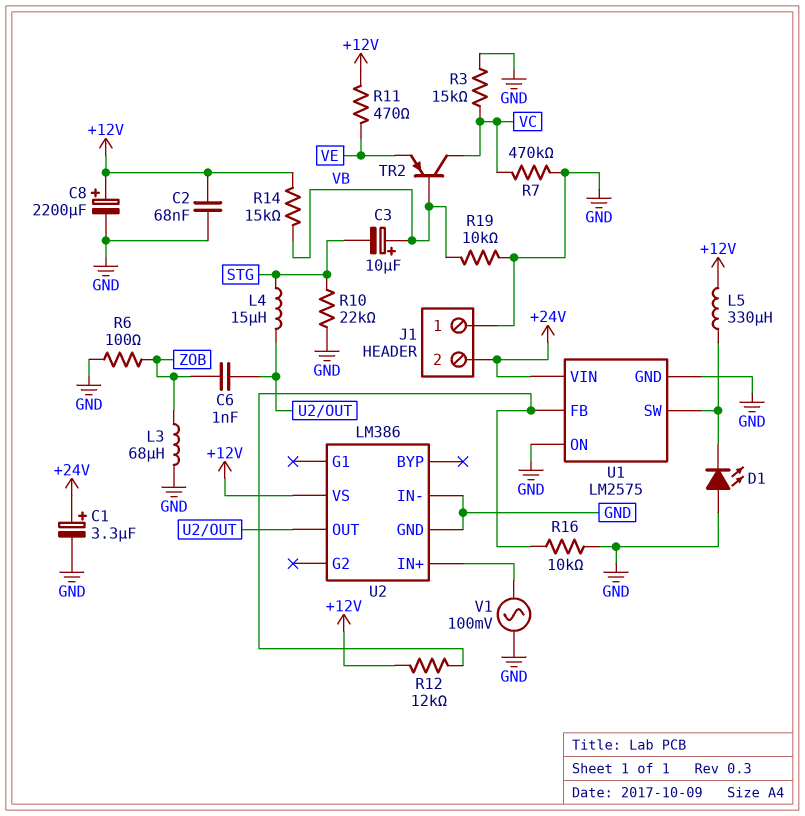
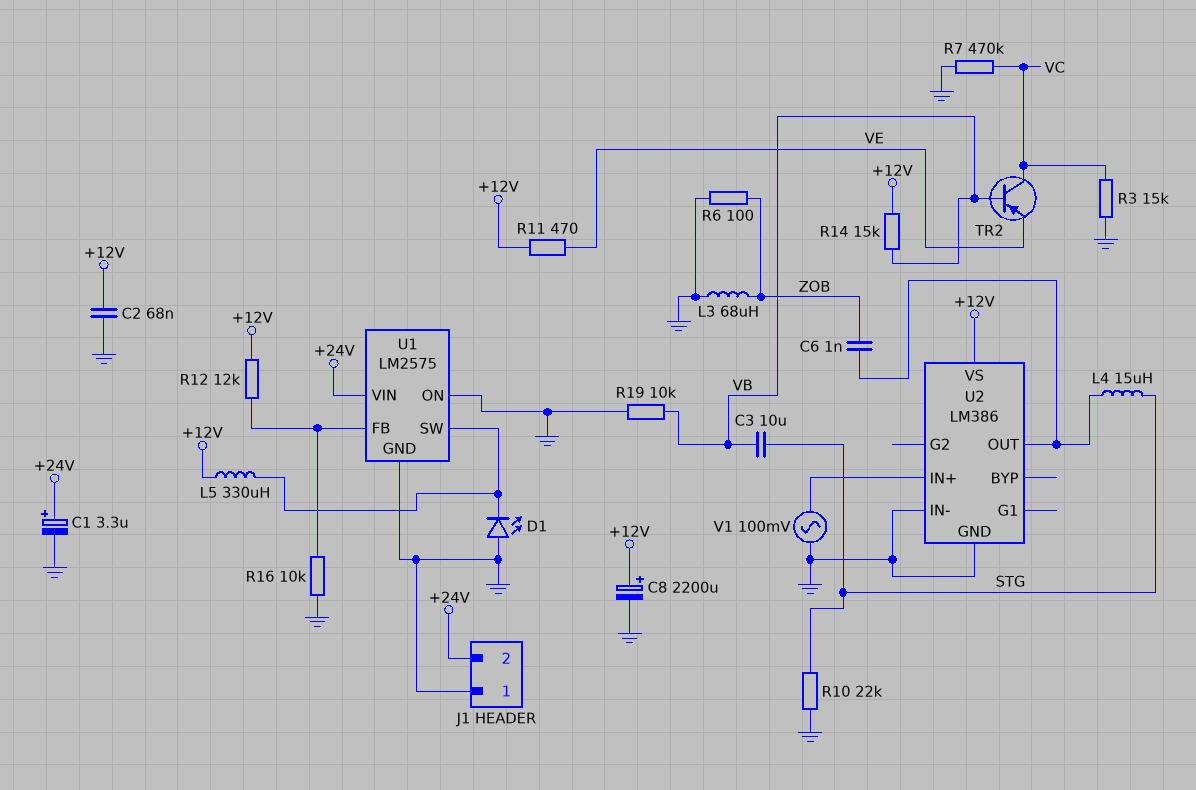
C3: 10uF (plus VB, minus STG) -> 10uF (STG, VB)

